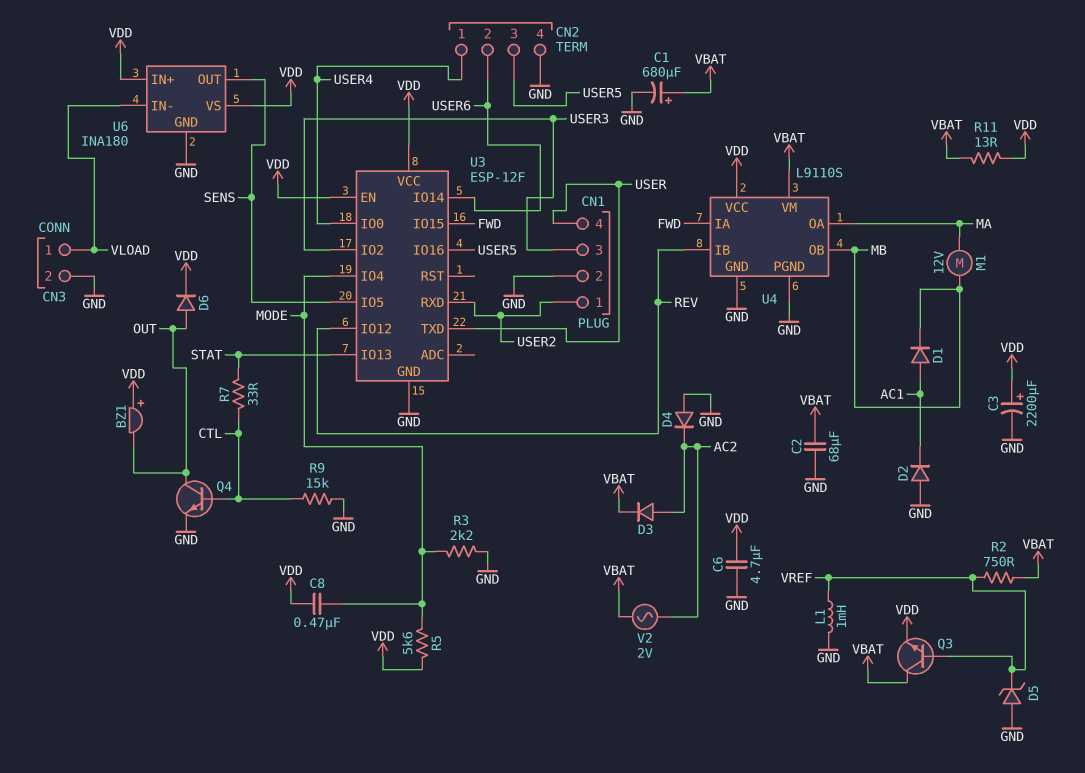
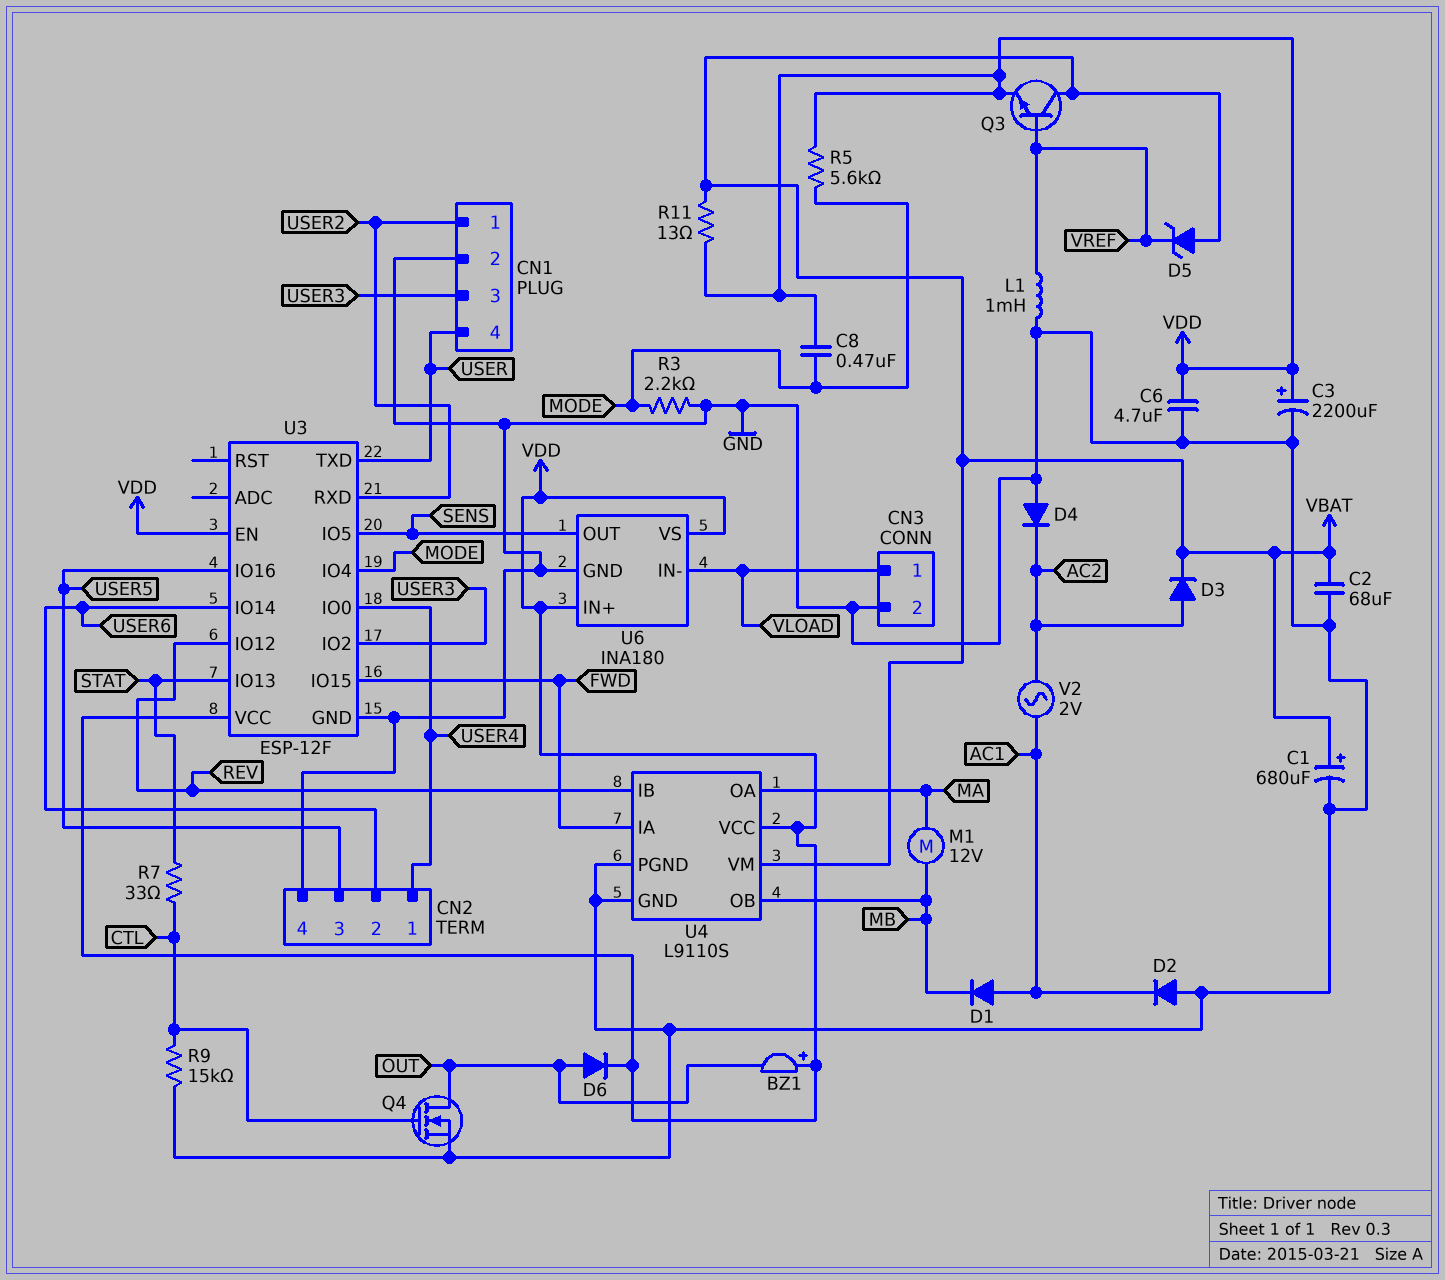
D5: zener (A GND, K VREF) -> zener (A VBAT, K VREF)
Q4: NPN (B CTL, C OUT, E GND) -> NMOS (G CTL, D OUT, S GND)
R2: 750 (VBAT, VREF) -> none
V2: AC 2V (AC2, VBAT) -> AC 2V (AC1, AC2)

